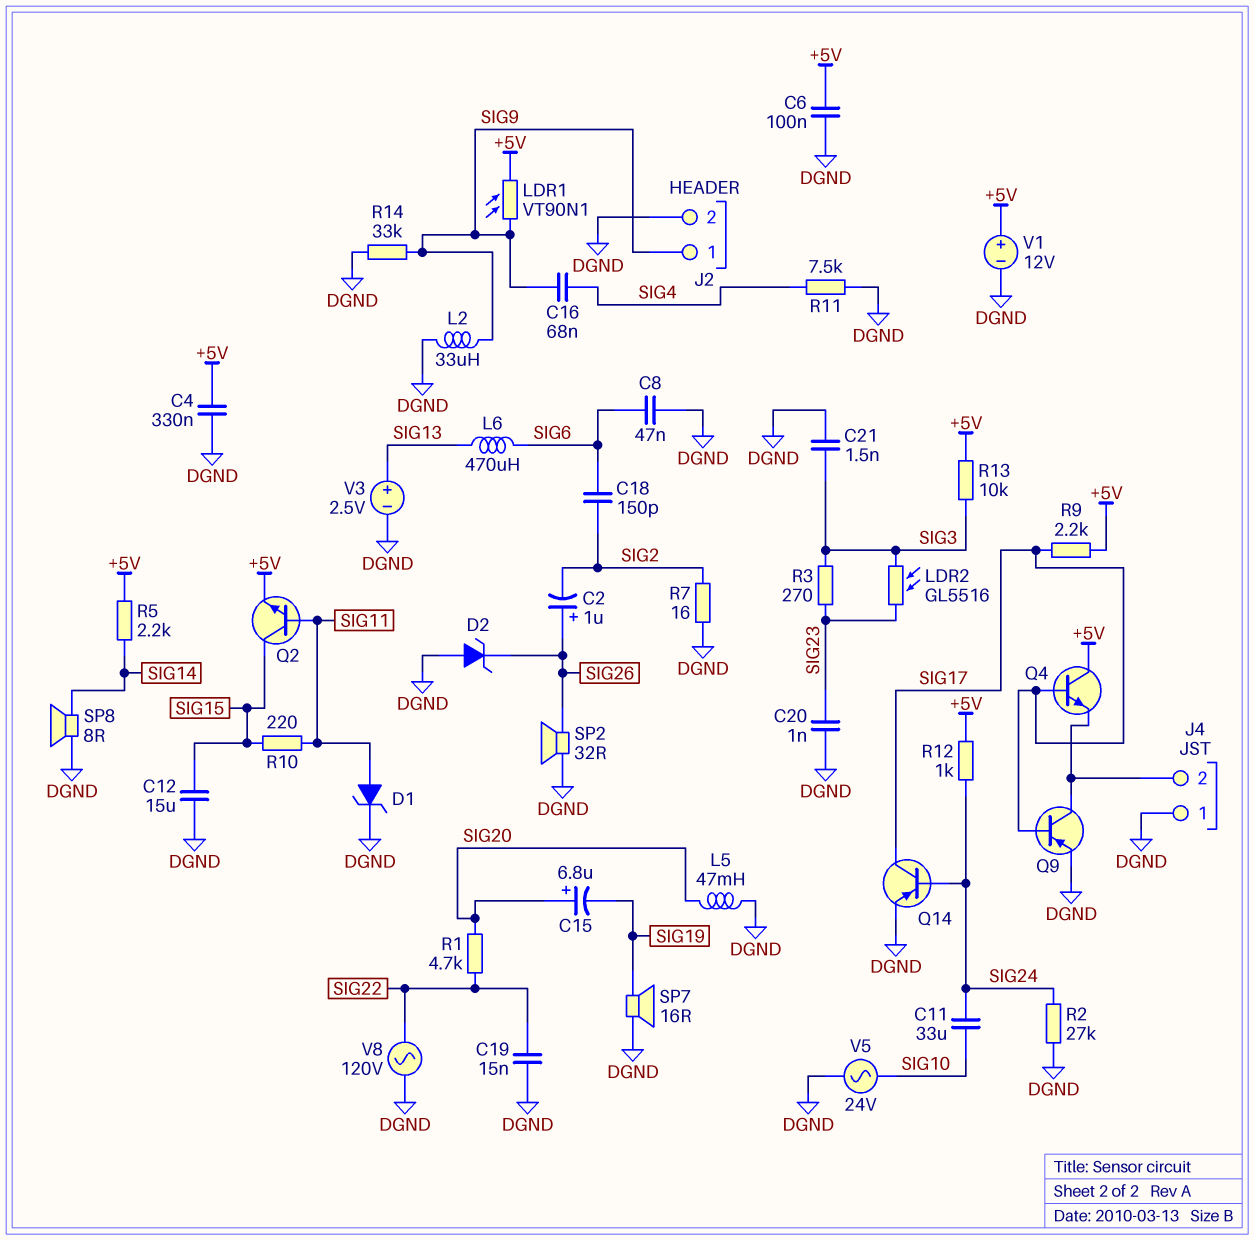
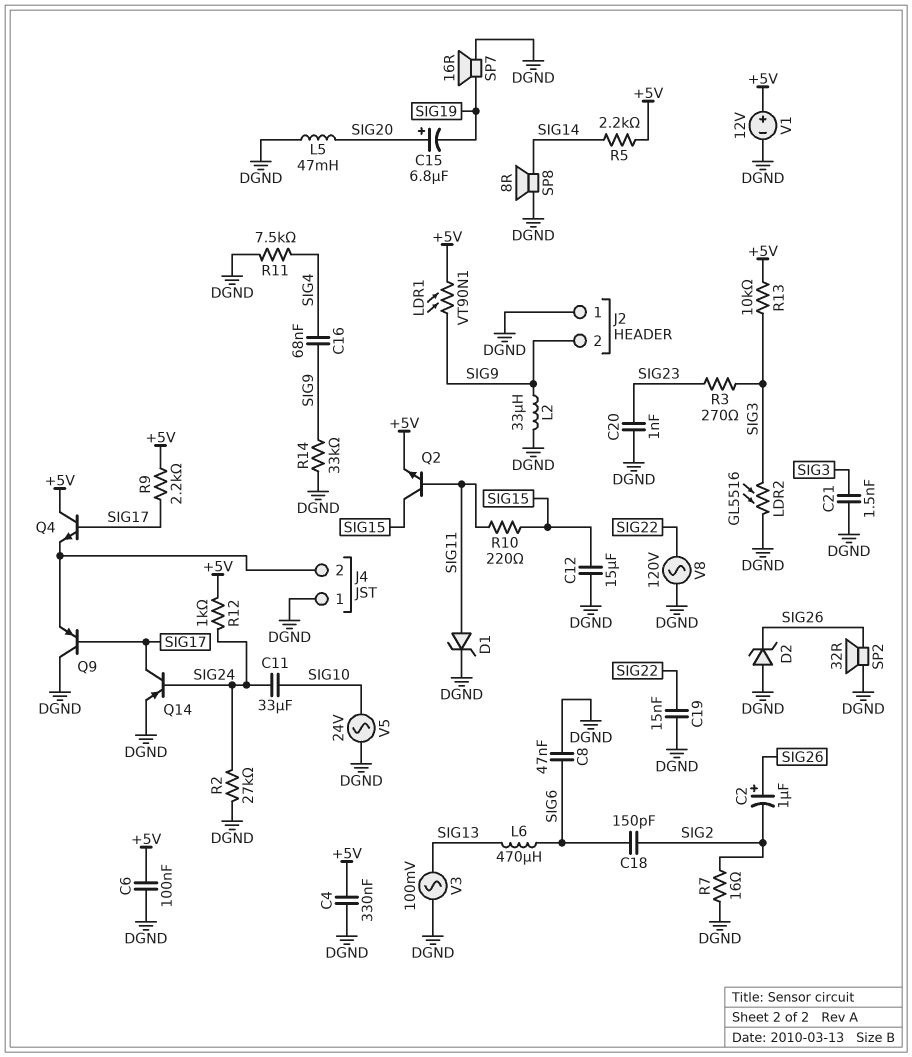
J2 pin 1: SIG9 -> DGND
J2 pin 2: DGND -> SIG9
LDR2: GL5516 (SIG3, SIG23) -> GL5516 (DGND, SIG3)
Q9: PNP (B SIG17, C J4/2, E DGND) -> PNP (B SIG17, C DGND, E J4/2)
R1: 4.7k (SIG20, SIG22) -> none
V3: 2.5V (plus SIG13, minus DGND) -> AC 100mV (DGND, SIG13)

